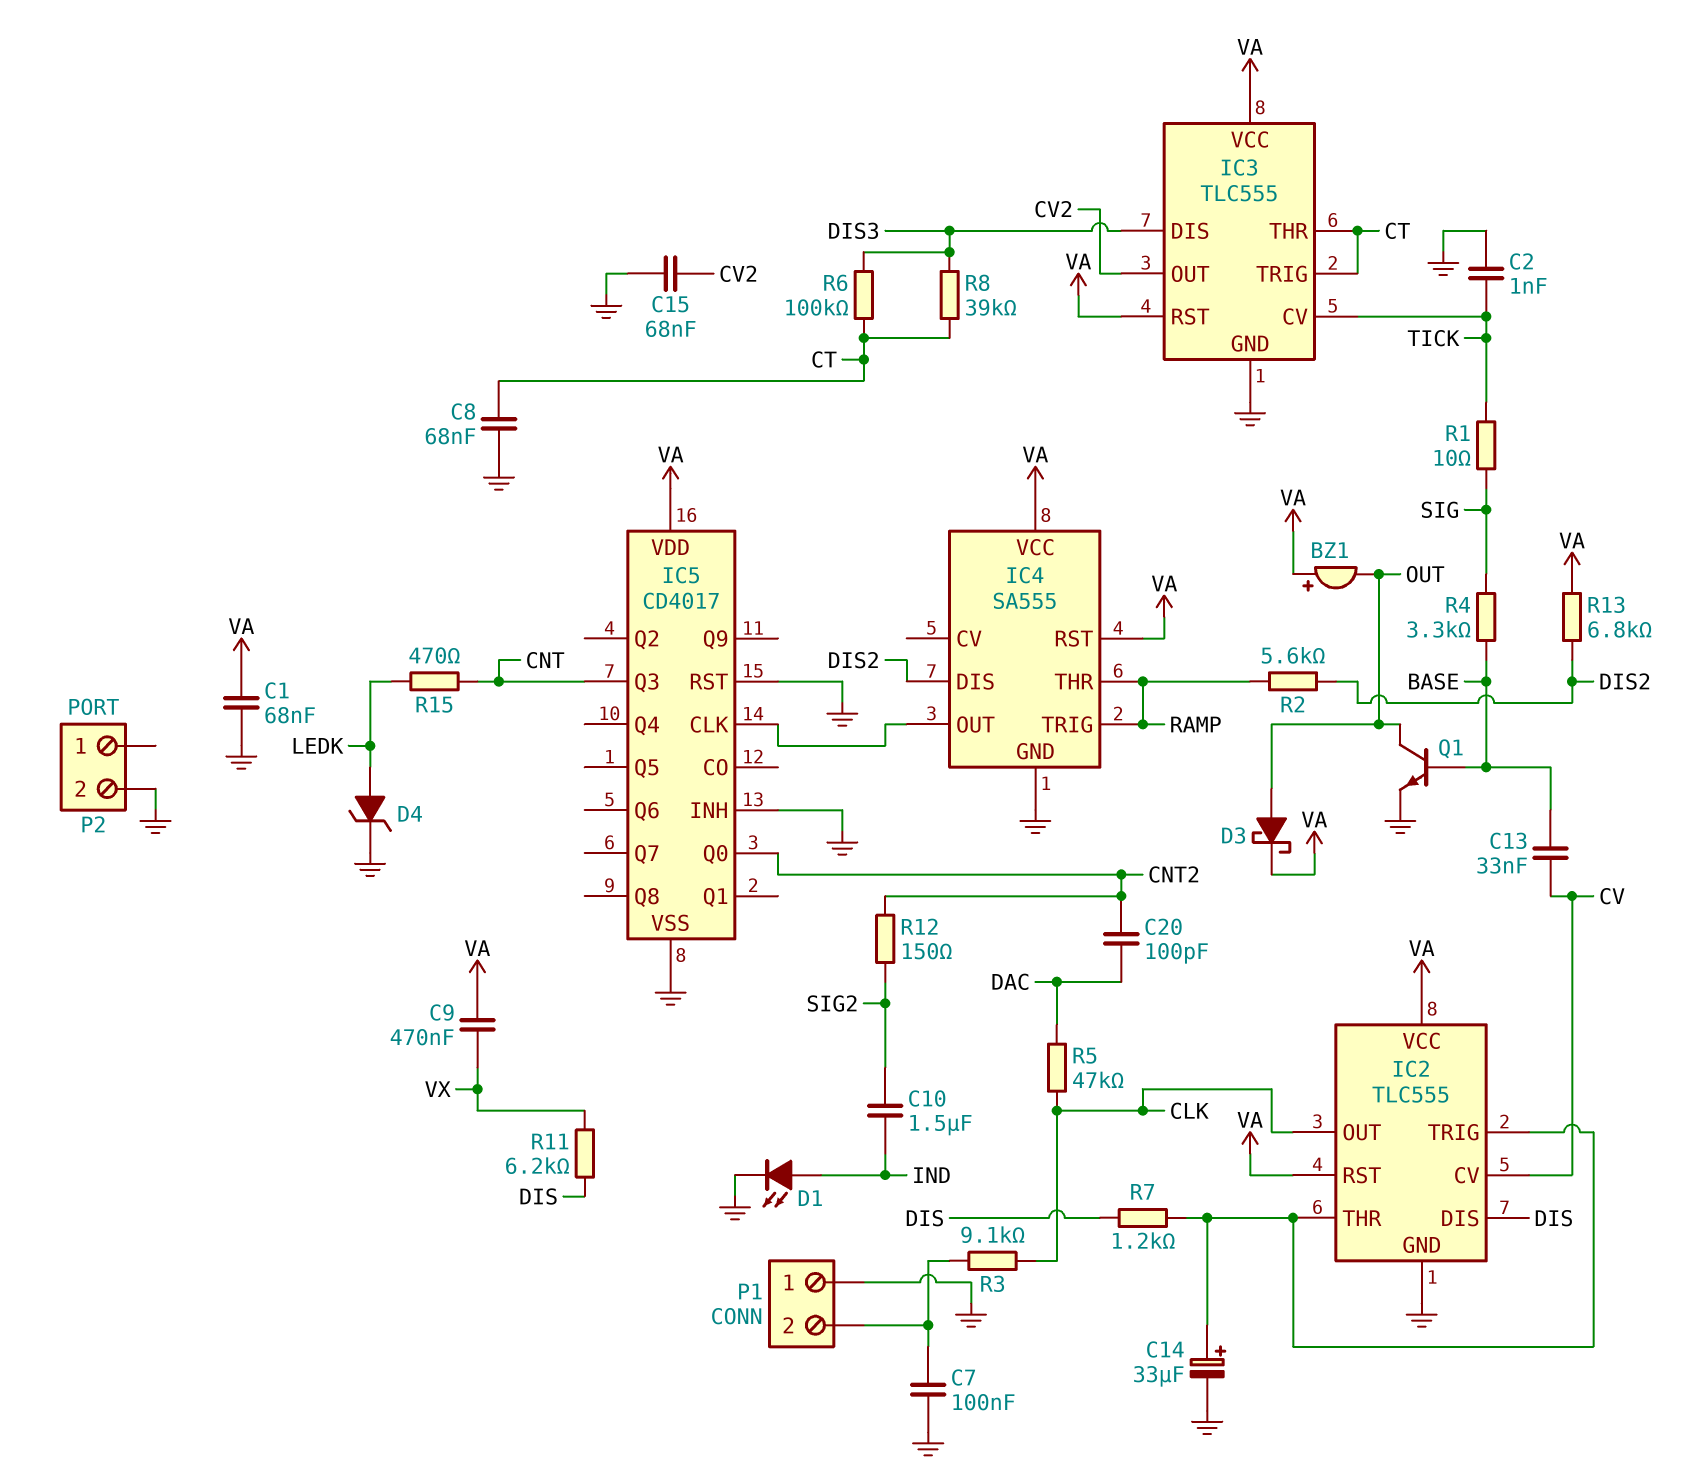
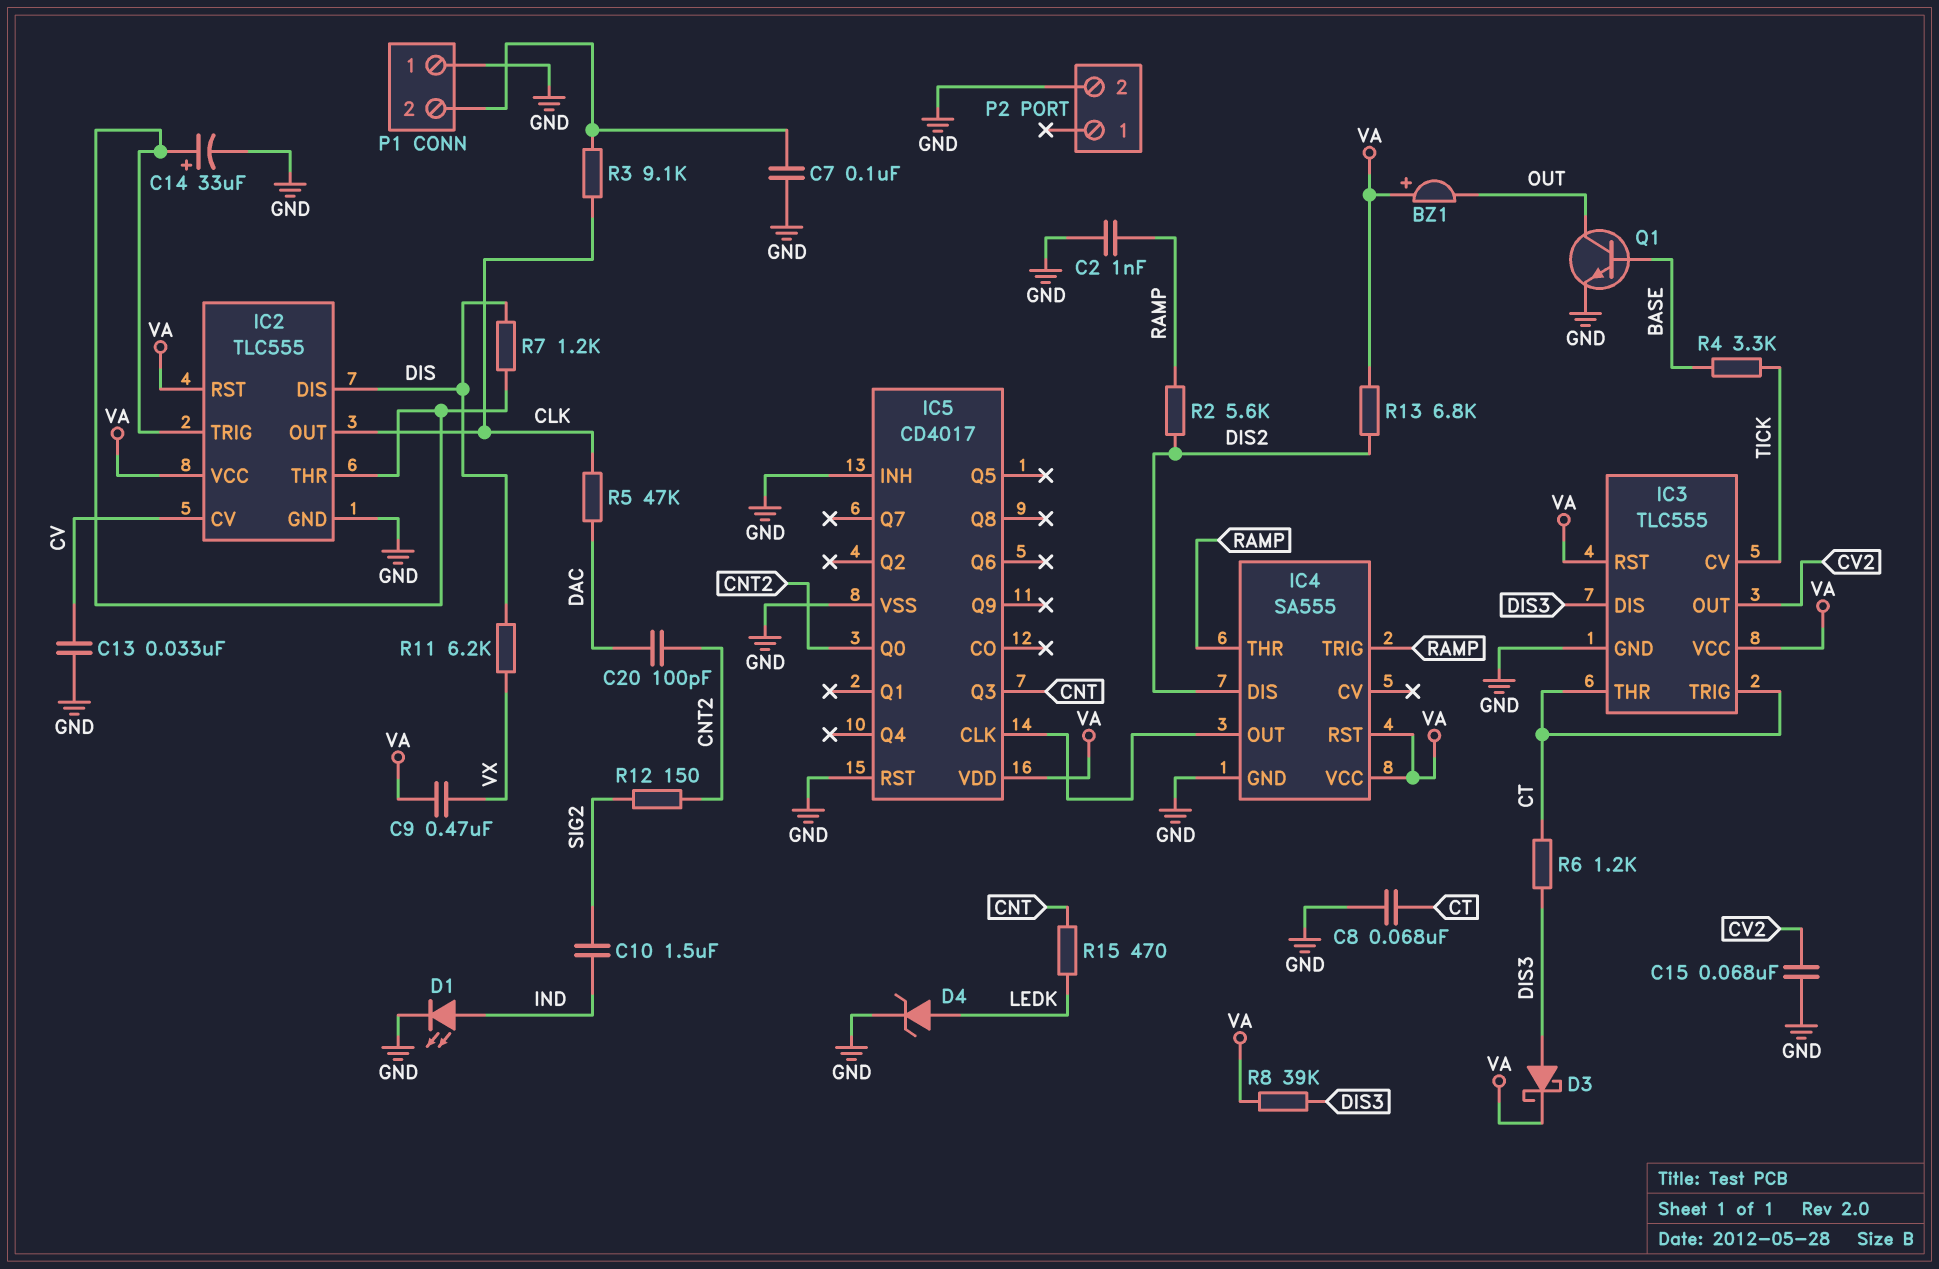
C1: 68nF (GND, VA) -> none
C2: 1nF (GND, TICK) -> 1nF (GND, RAMP)
C13: 33nF (BASE, CV) -> 33nF (CV, GND)
D3: schottky (A OUT, K VA) -> schottky (A DIS3, K VA)
R1: 10 (SIG, TICK) -> none
R4: 3.3k (BASE, SIG) -> 3.3k (BASE, TICK)
R6: 100k (CT, DIS3) -> 1.2k (CT, DIS3)
R8: 39k (CT, DIS3) -> 39k (DIS3, VA)

